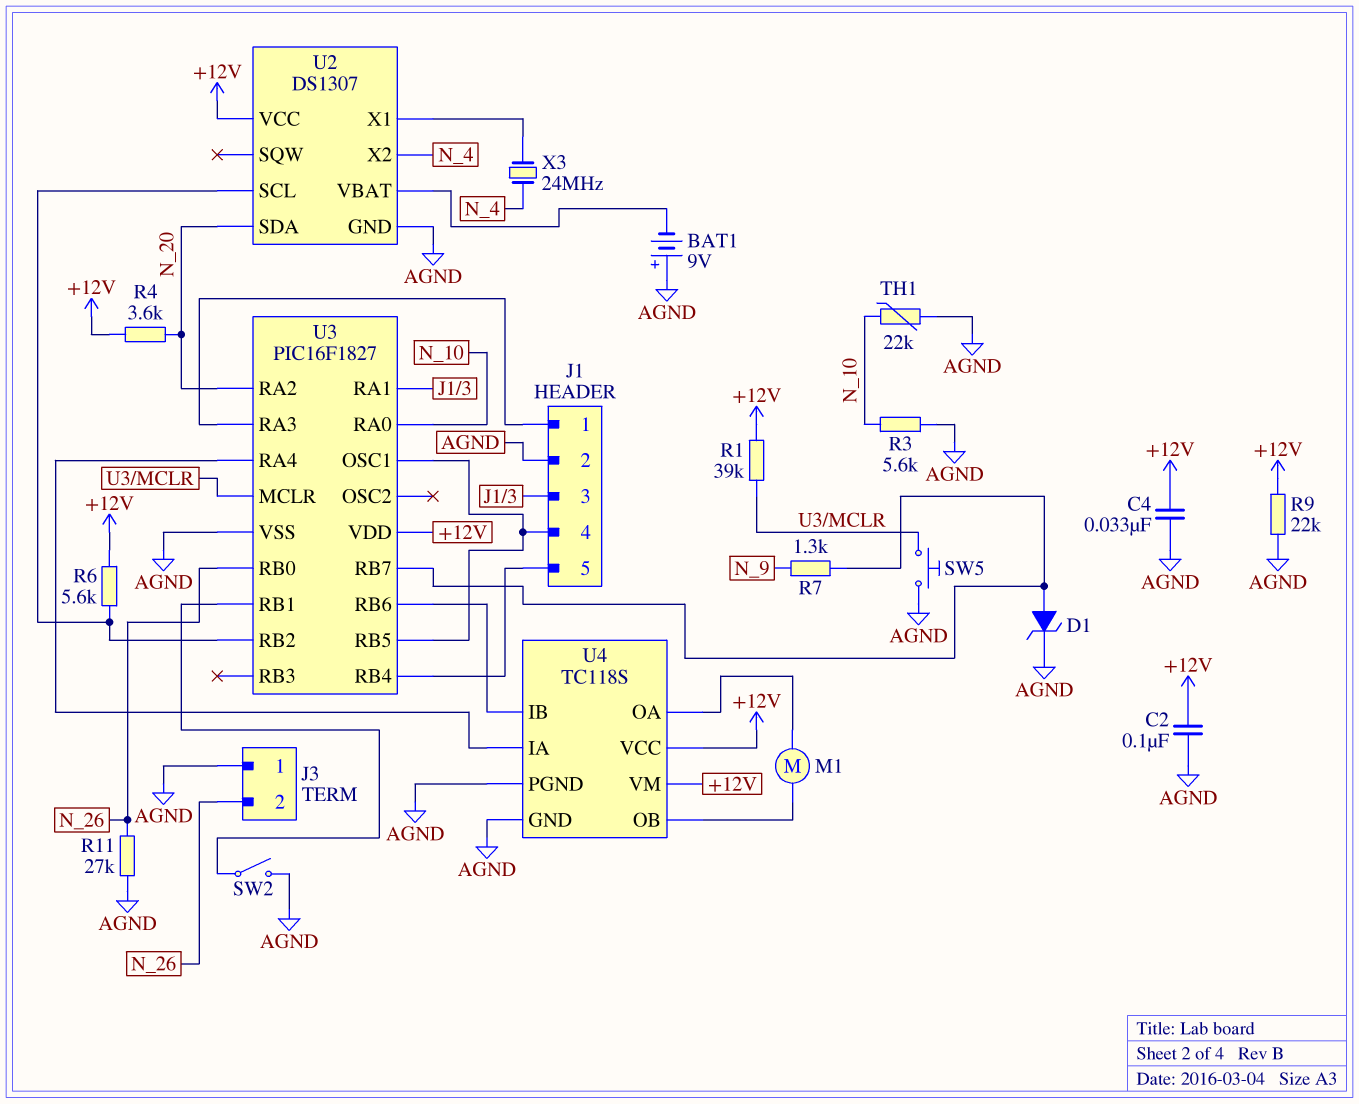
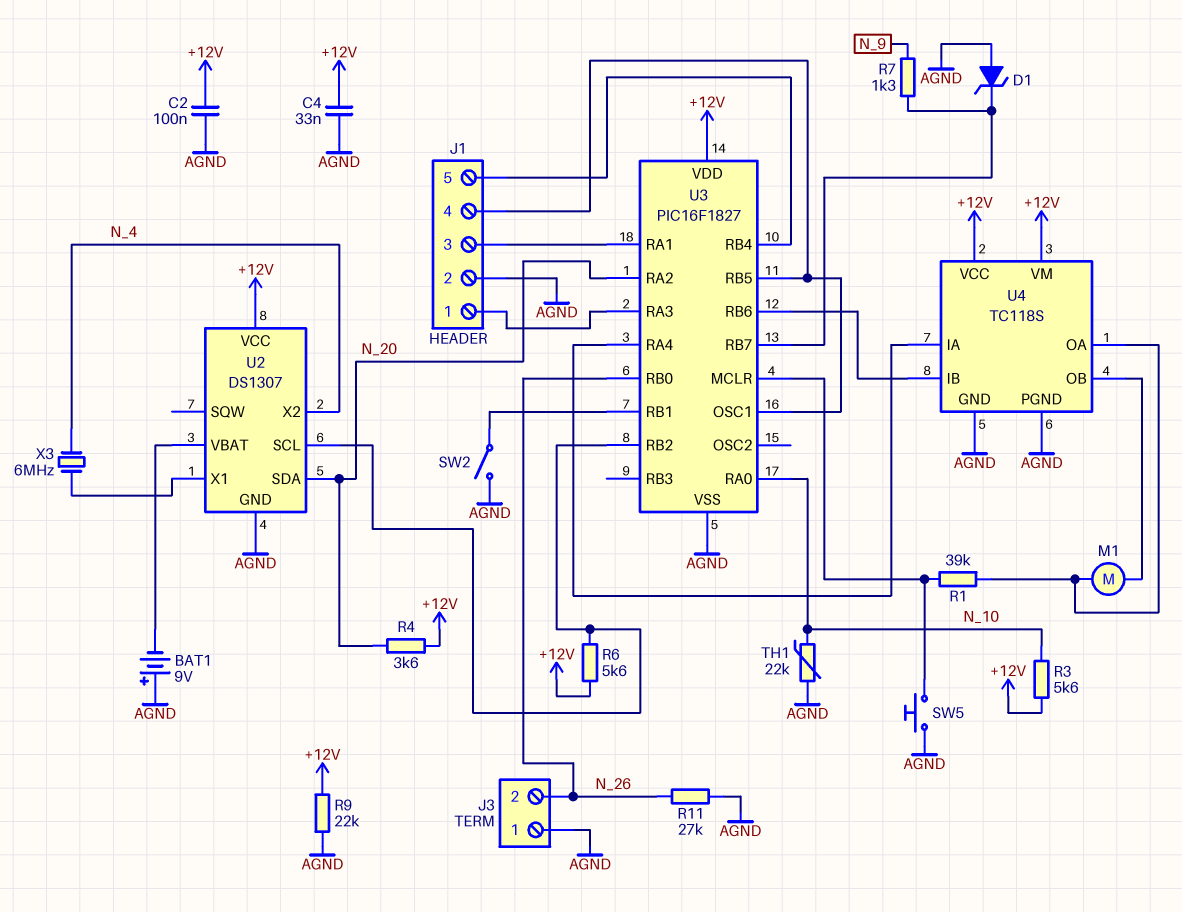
D1: zener (A U3/RB7, K AGND) -> zener (A AGND, K U3/RB7)
R1: 39k (+12V, U3/MCLR) -> 39k (U3/MCLR, U4/OA)
R3: 5.6k (AGND, N_10) -> 5.6k (+12V, N_10)
X3: 24MHz (N_4, U2/X1) -> 6MHz (N_4, U2/X1)

